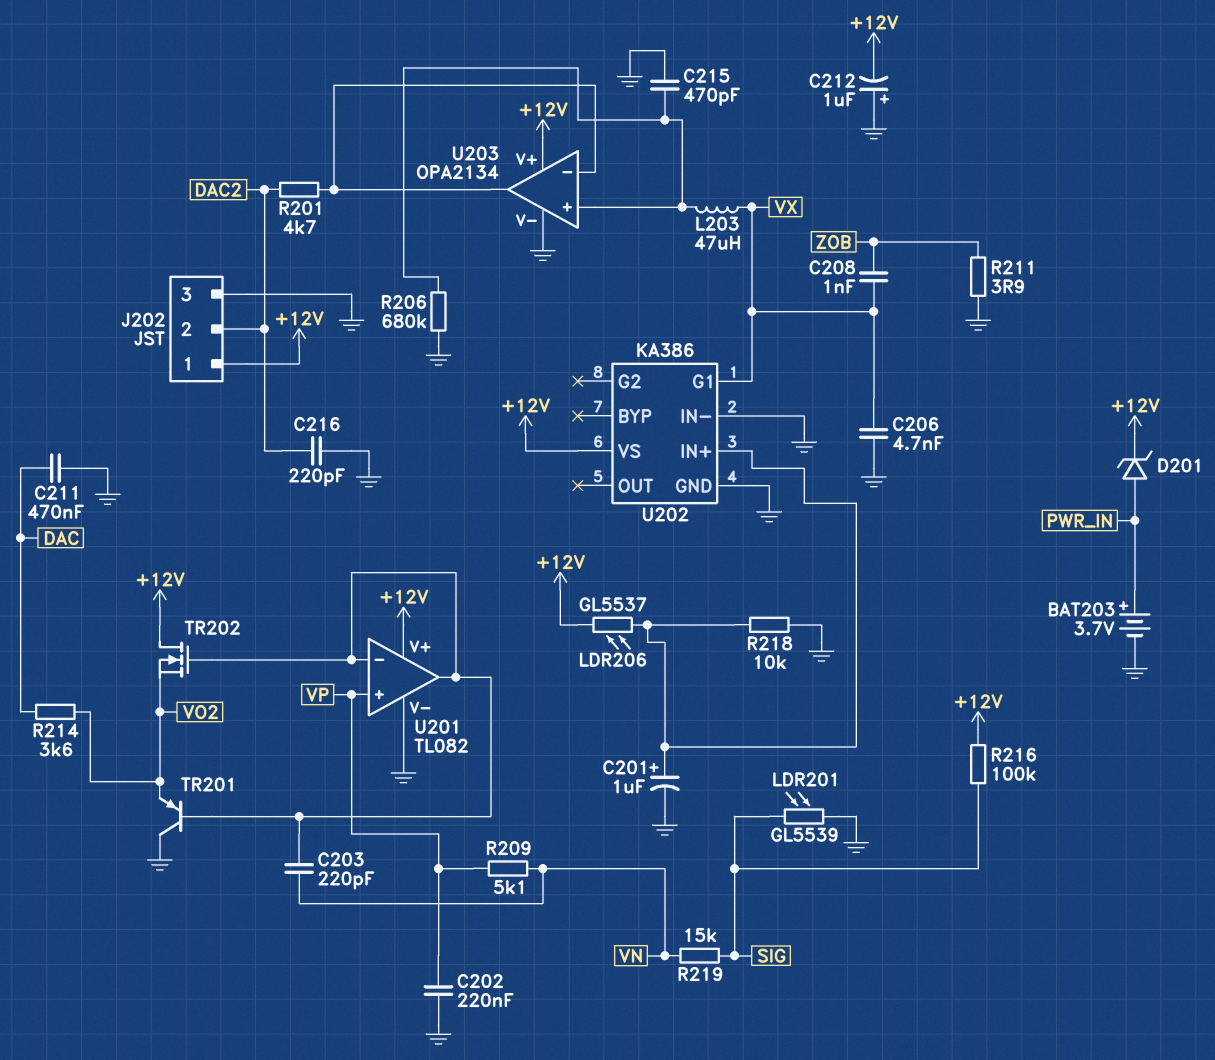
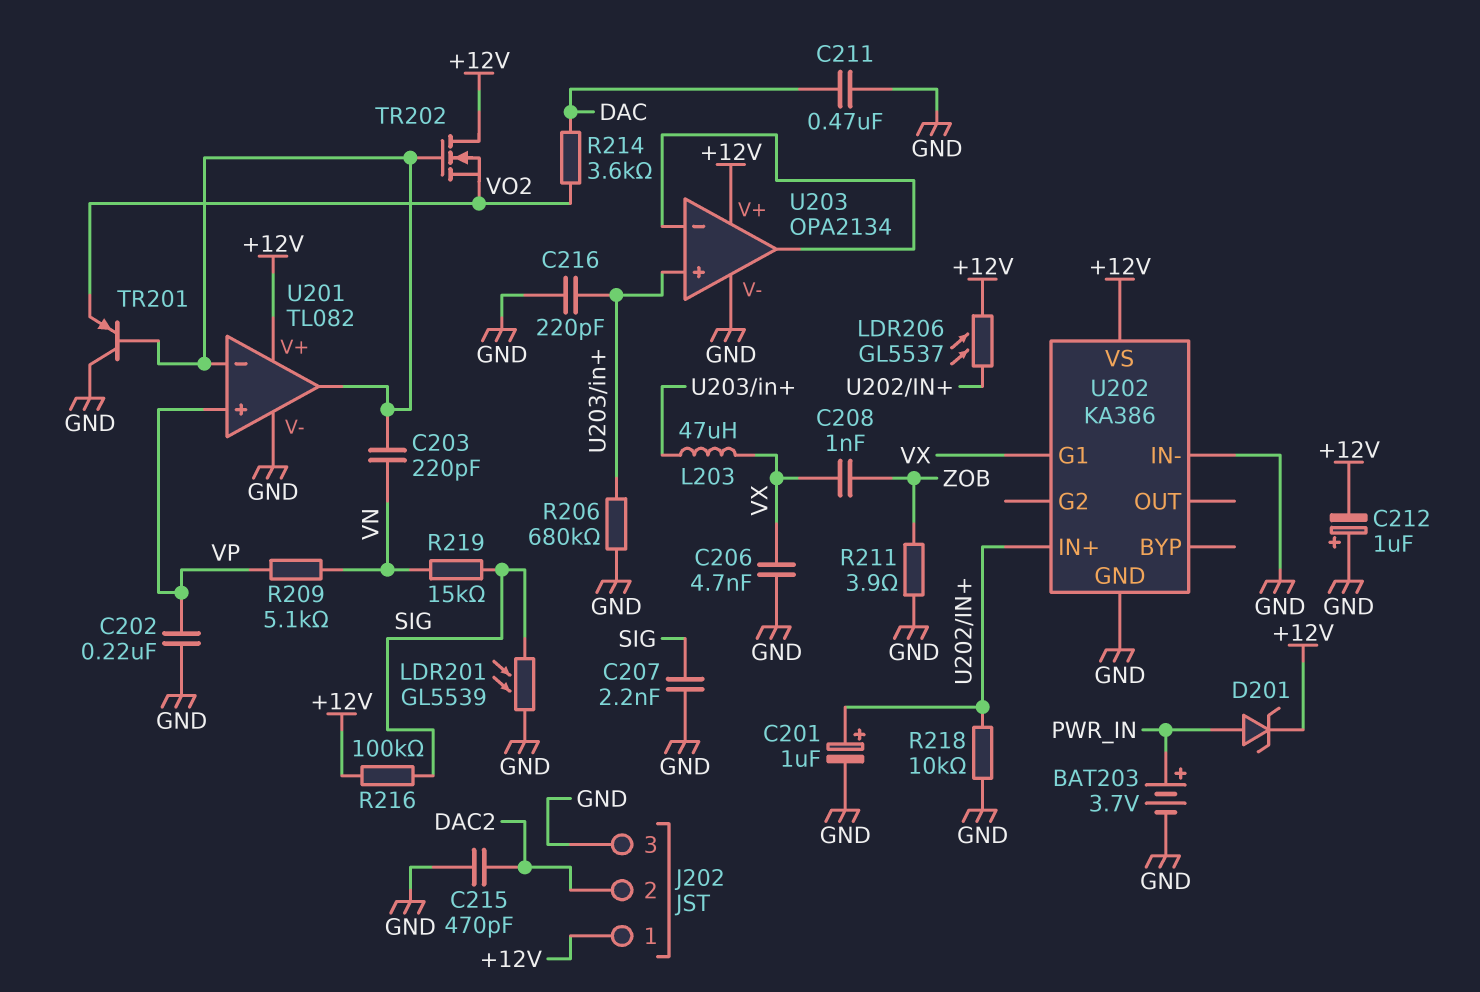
C207: none -> 2.2nF (GND, SIG)
C215: 470pF (GND, U203/in+) -> 470pF (DAC2, GND)
C216: 220pF (DAC2, GND) -> 220pF (GND, U203/in+)
R201: 4.7k (DAC2, U203/in-) -> none

